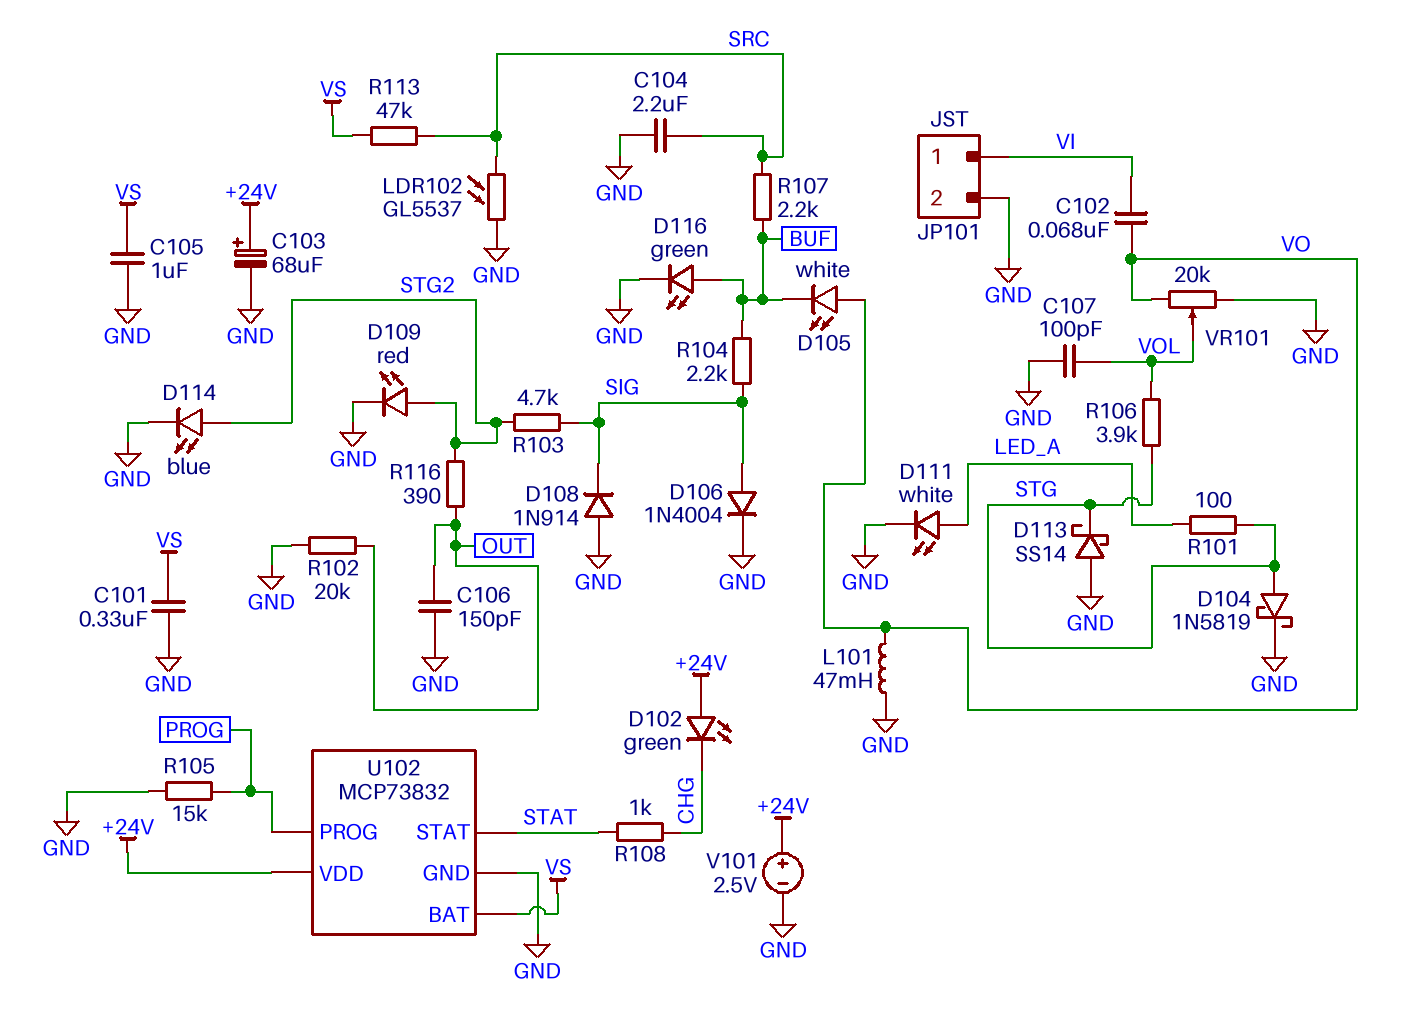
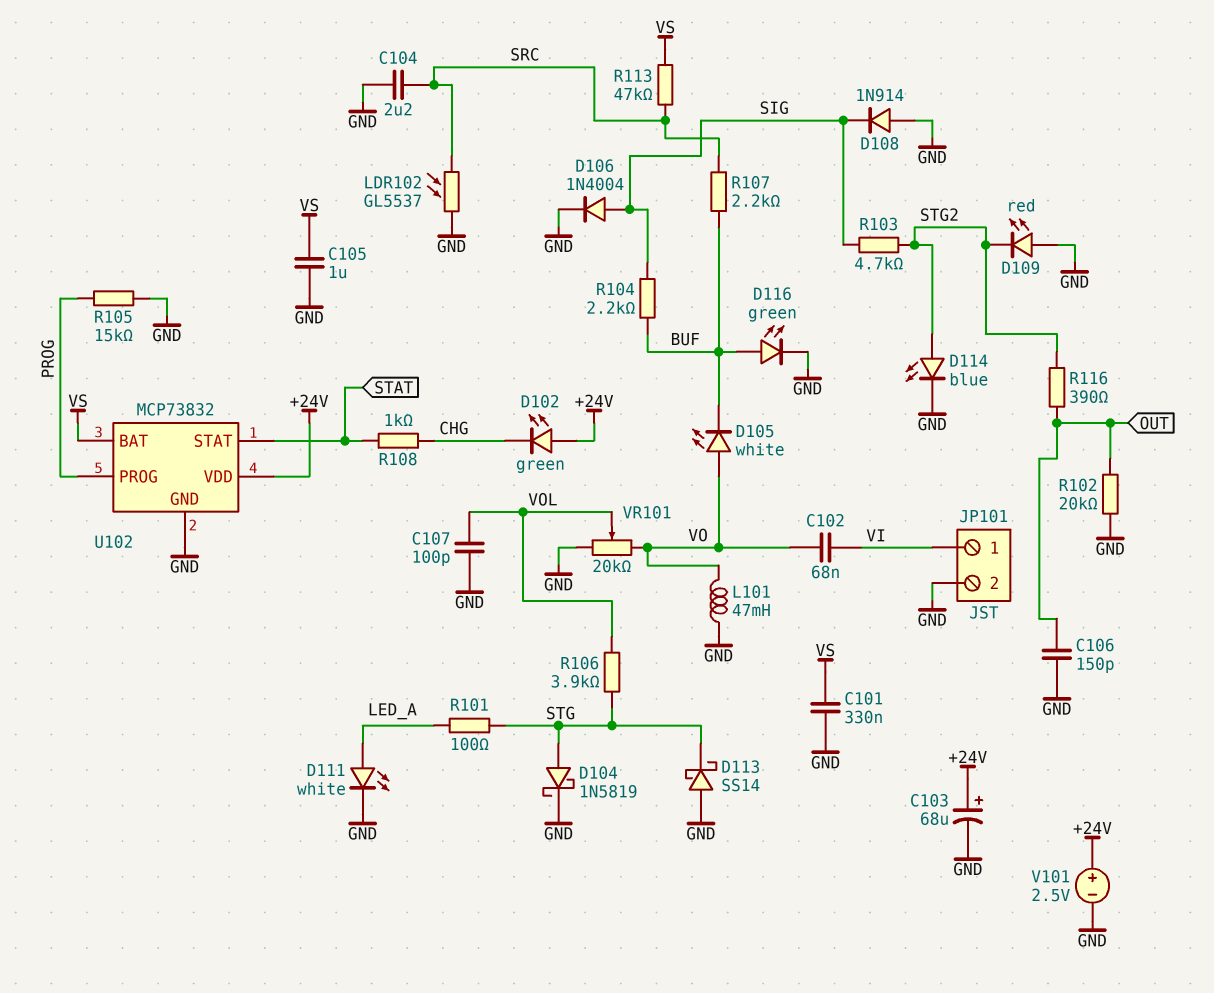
D109: LED red (A STG2, K GND) -> LED red (A GND, K STG2)

